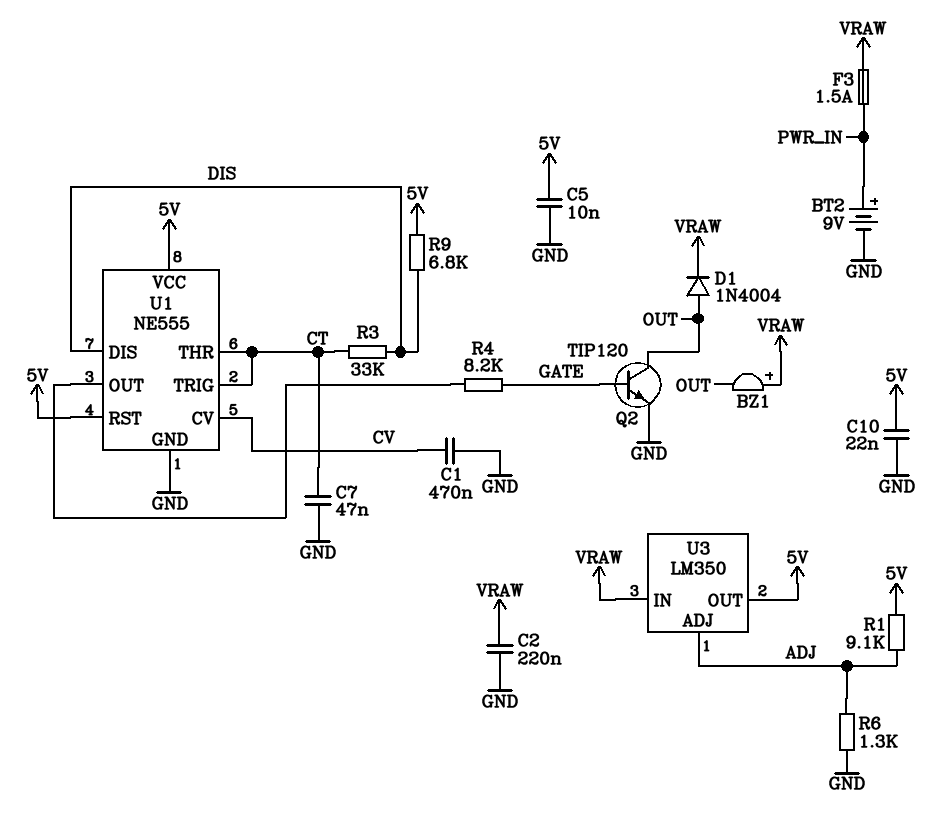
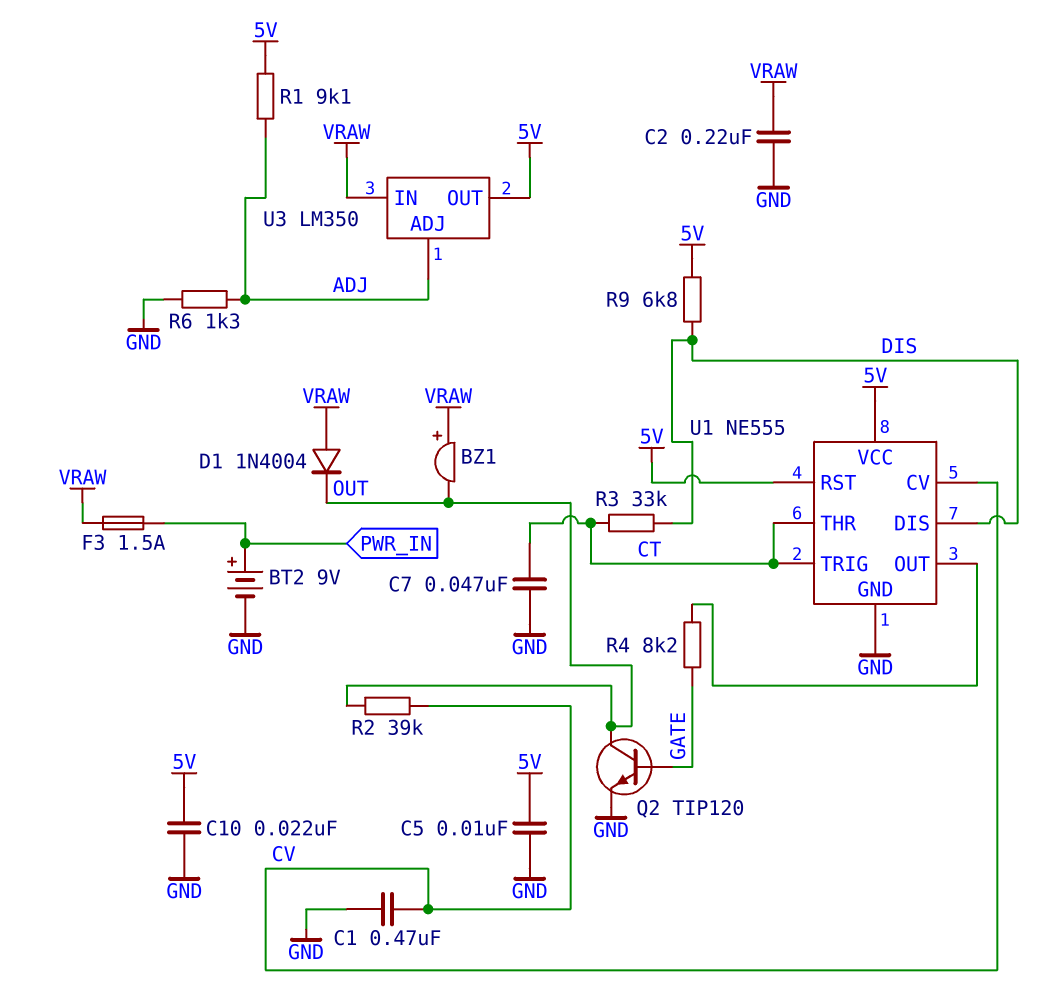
D1: diode 1N4004 (A OUT, K VRAW) -> diode 1N4004 (A VRAW, K OUT)
R2: none -> 39k (CV, OUT)

